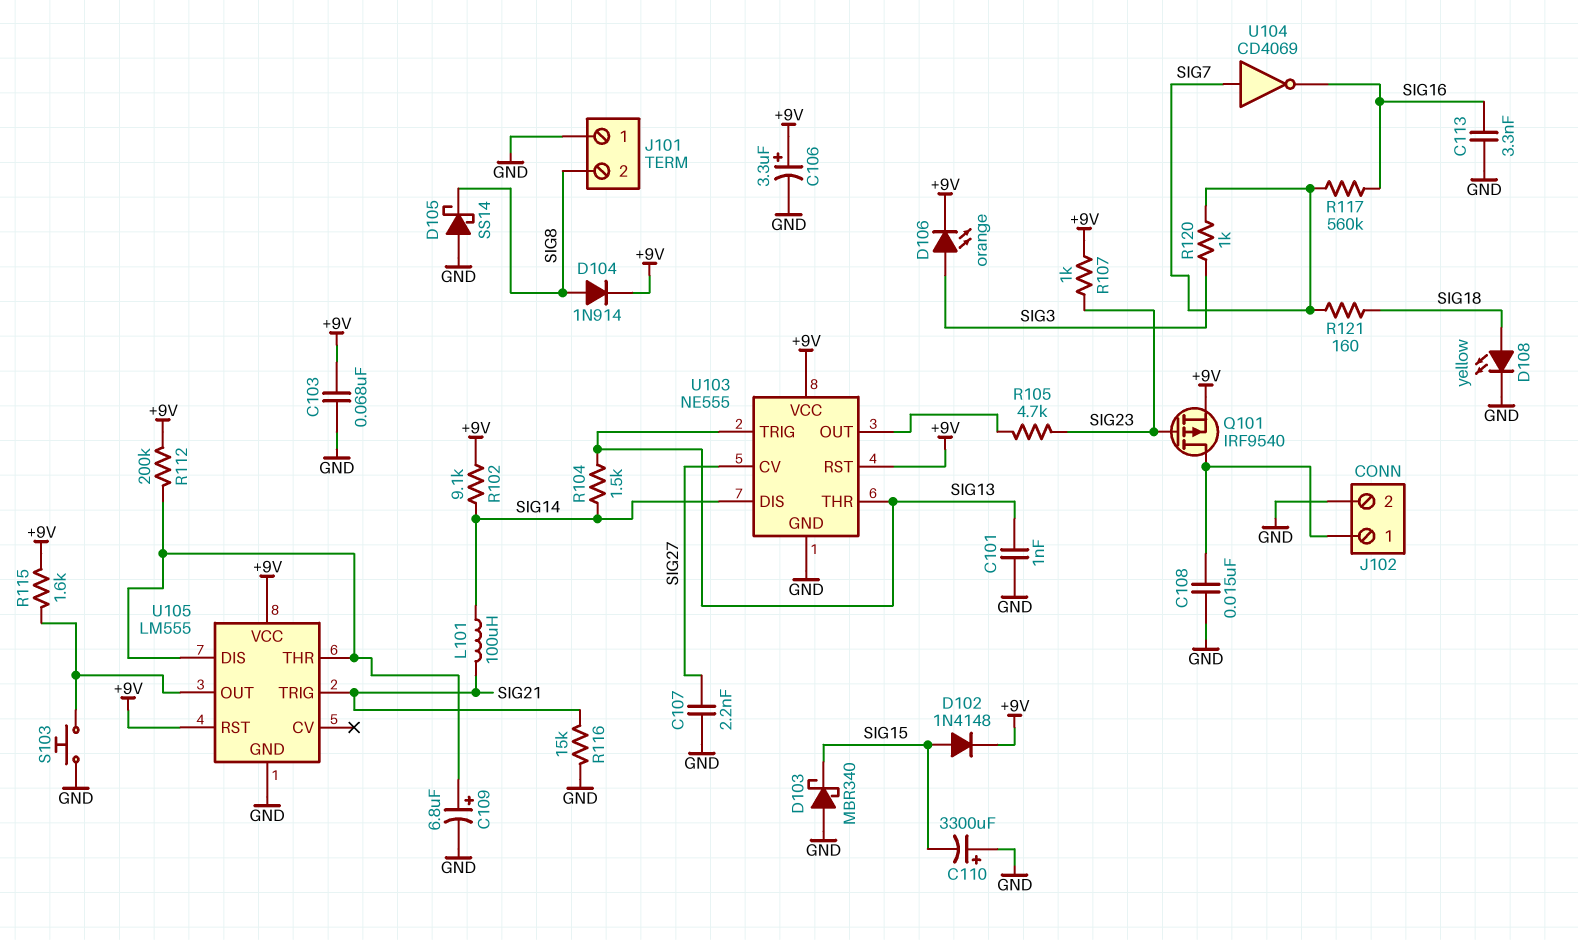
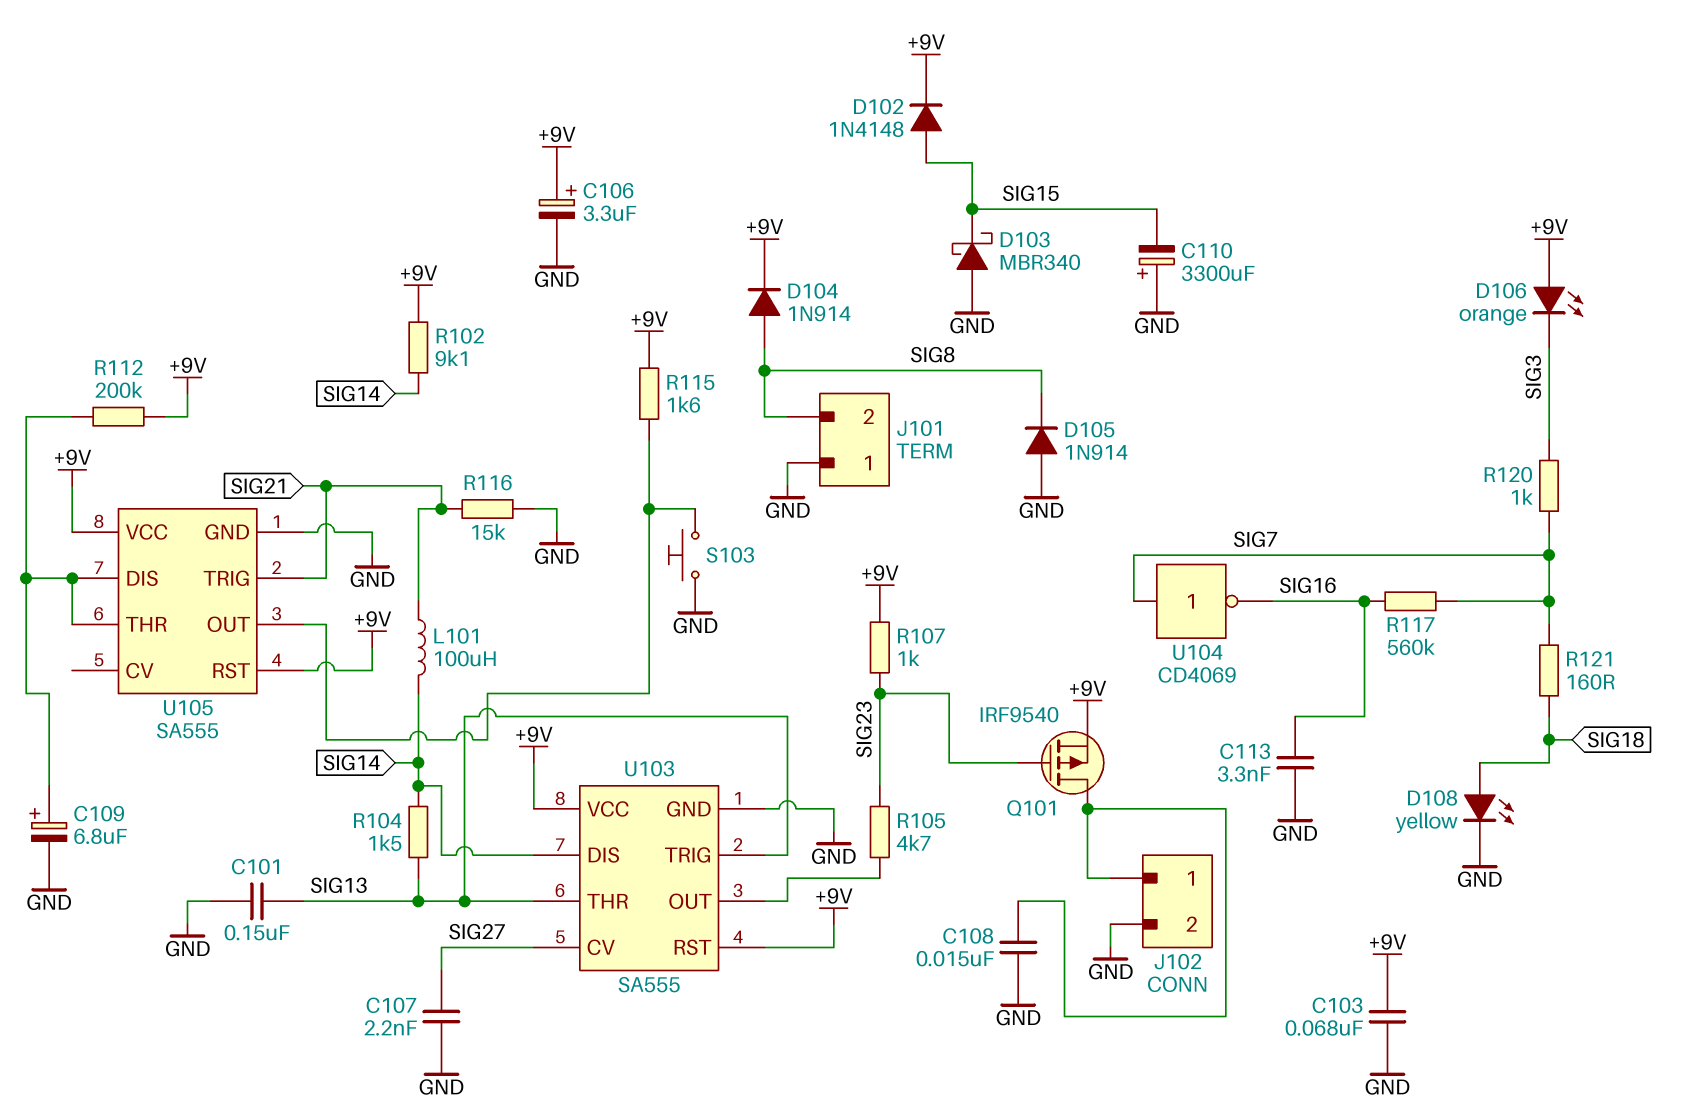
C101: 1nF (GND, SIG13) -> 150nF (GND, SIG13)
D105: schottky SS14 (A GND, K SIG8) -> diode 1N914 (A GND, K SIG8)
D106: LED orange (A SIG3, K +9V) -> LED orange (A +9V, K SIG3)
U103: NE555 -> SA555
U105: LM555 -> SA555

